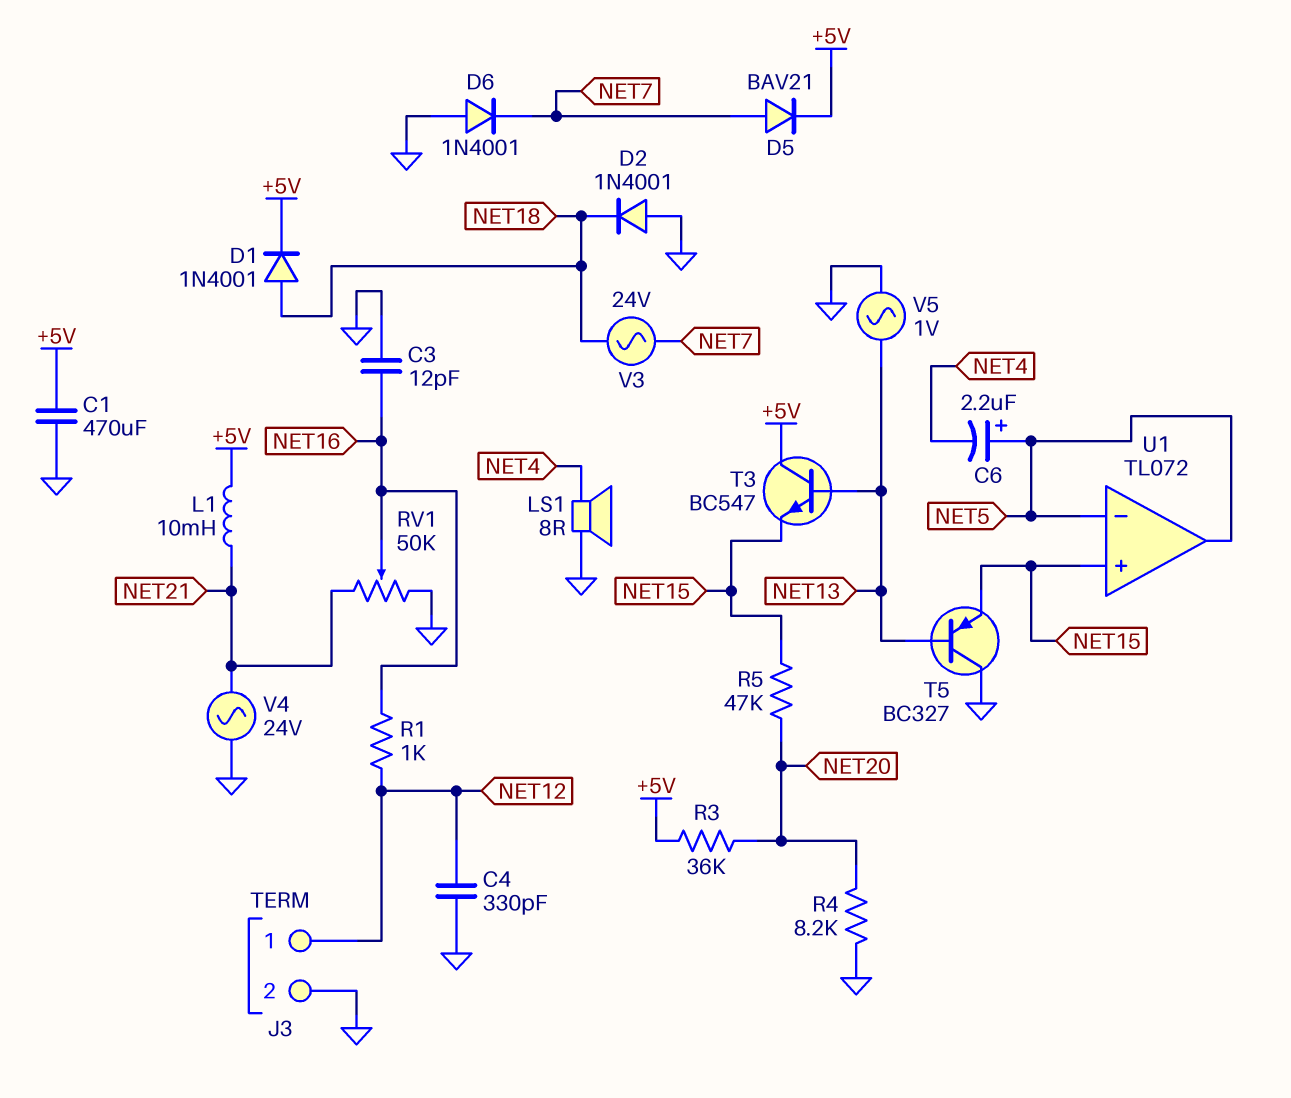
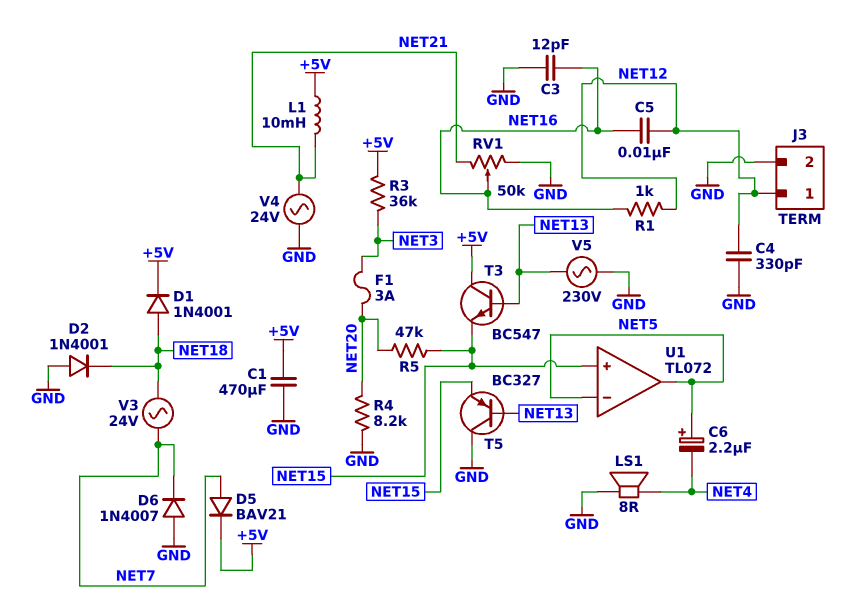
C5: none -> 10nF (NET12, NET16)
D6: diode 1N4001 (A GND, K NET7) -> diode 1N4007 (A GND, K NET7)
F1: none -> 3A (NET3, NET20)
R3: 36k (+5V, NET20) -> 36k (+5V, NET3)
V5: AC 1V (GND, NET13) -> AC 230V (GND, NET13)

